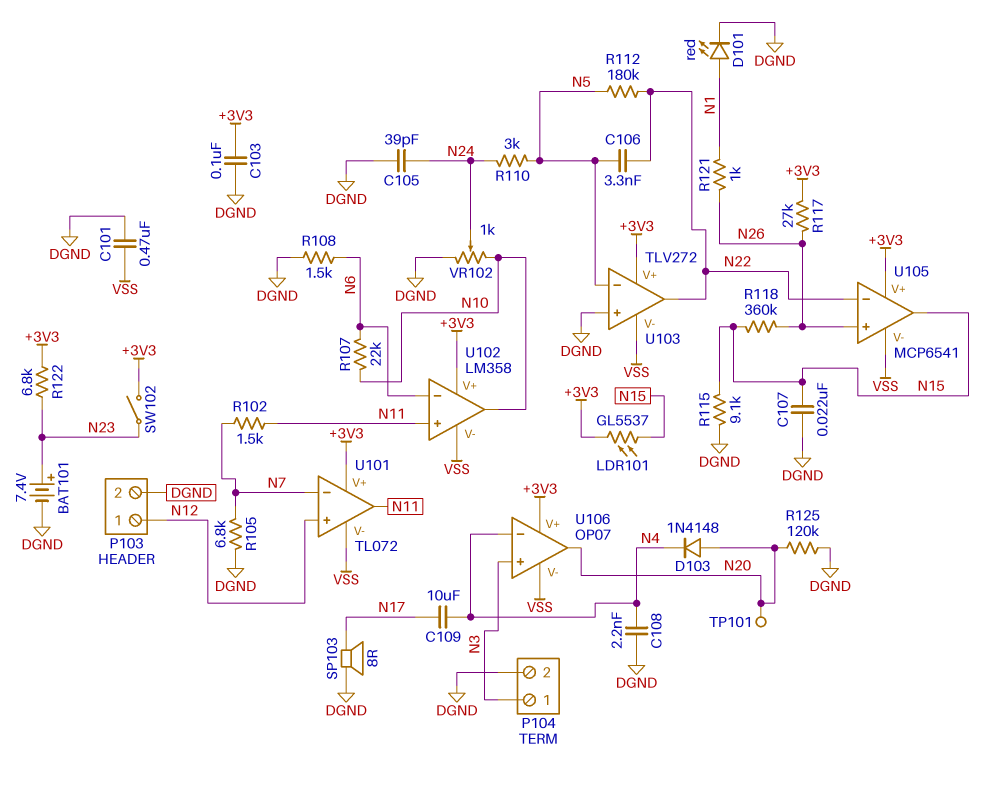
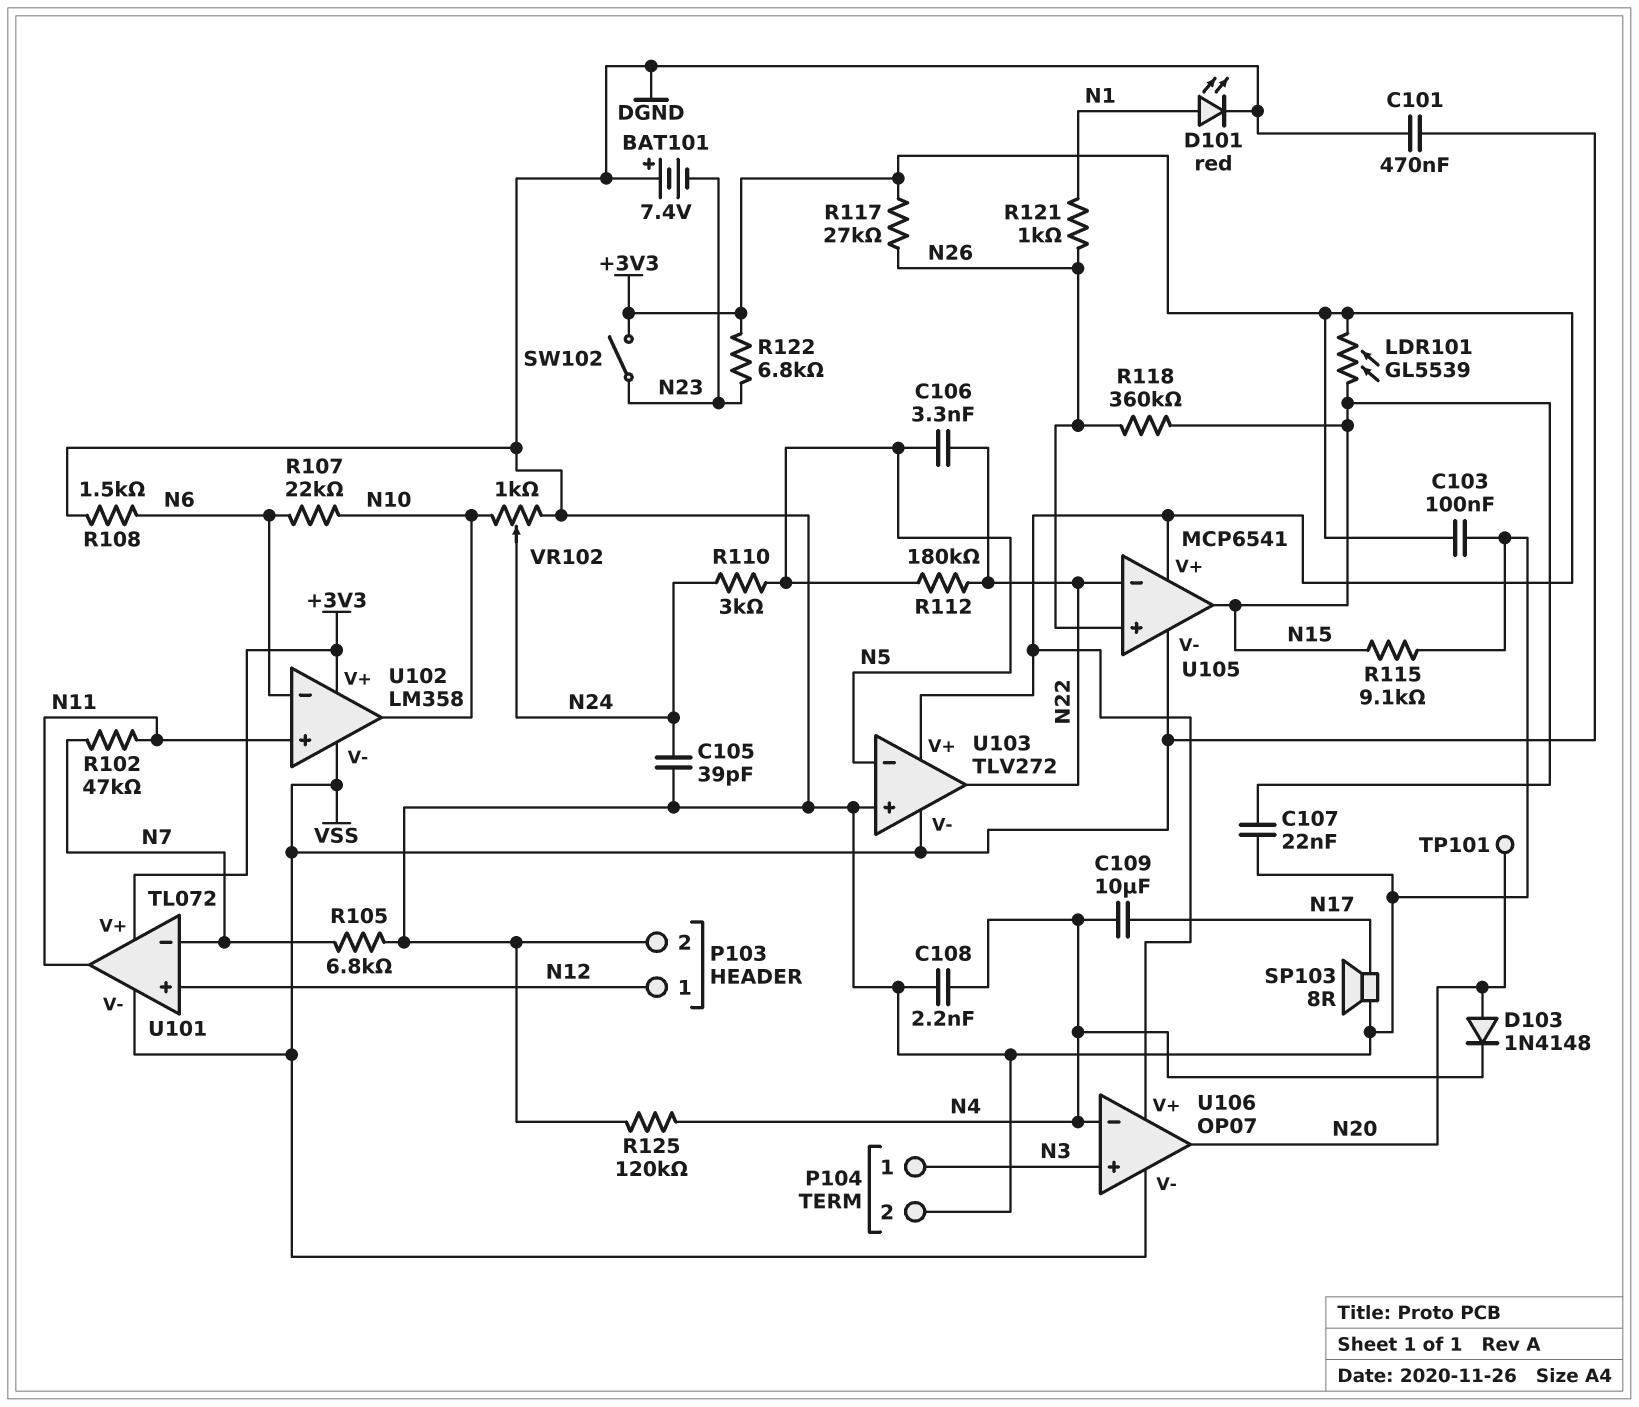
BAT101: 7.4V (plus N23, minus DGND) -> 7.4V (plus DGND, minus N23)
LDR101: GL5537 (+3V3, N15) -> GL5539 (+3V3, N15)
R102: 1.5k (N7, N11) -> 47k (N7, N11)
R125: 120k (DGND, N20) -> 120k (DGND, N4)

